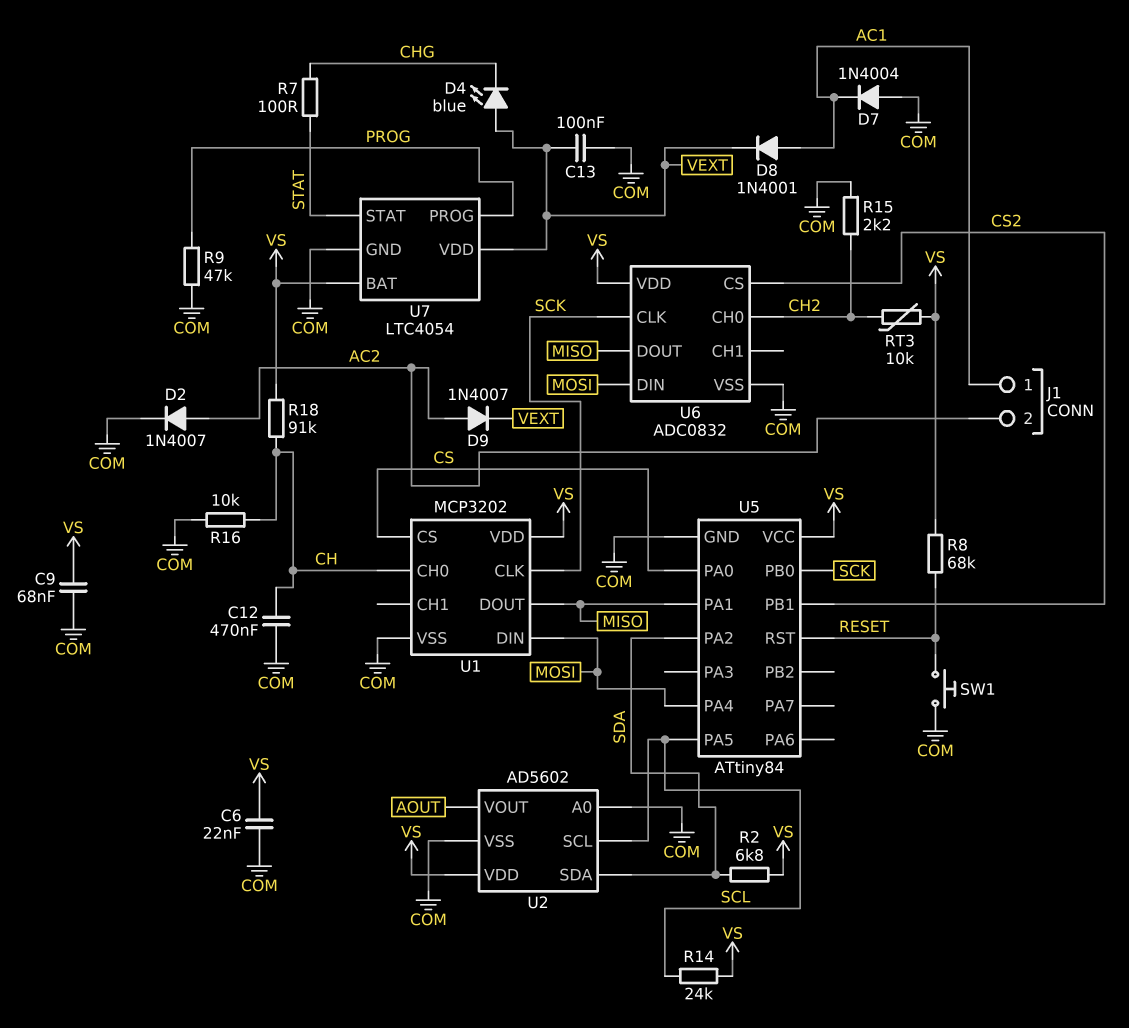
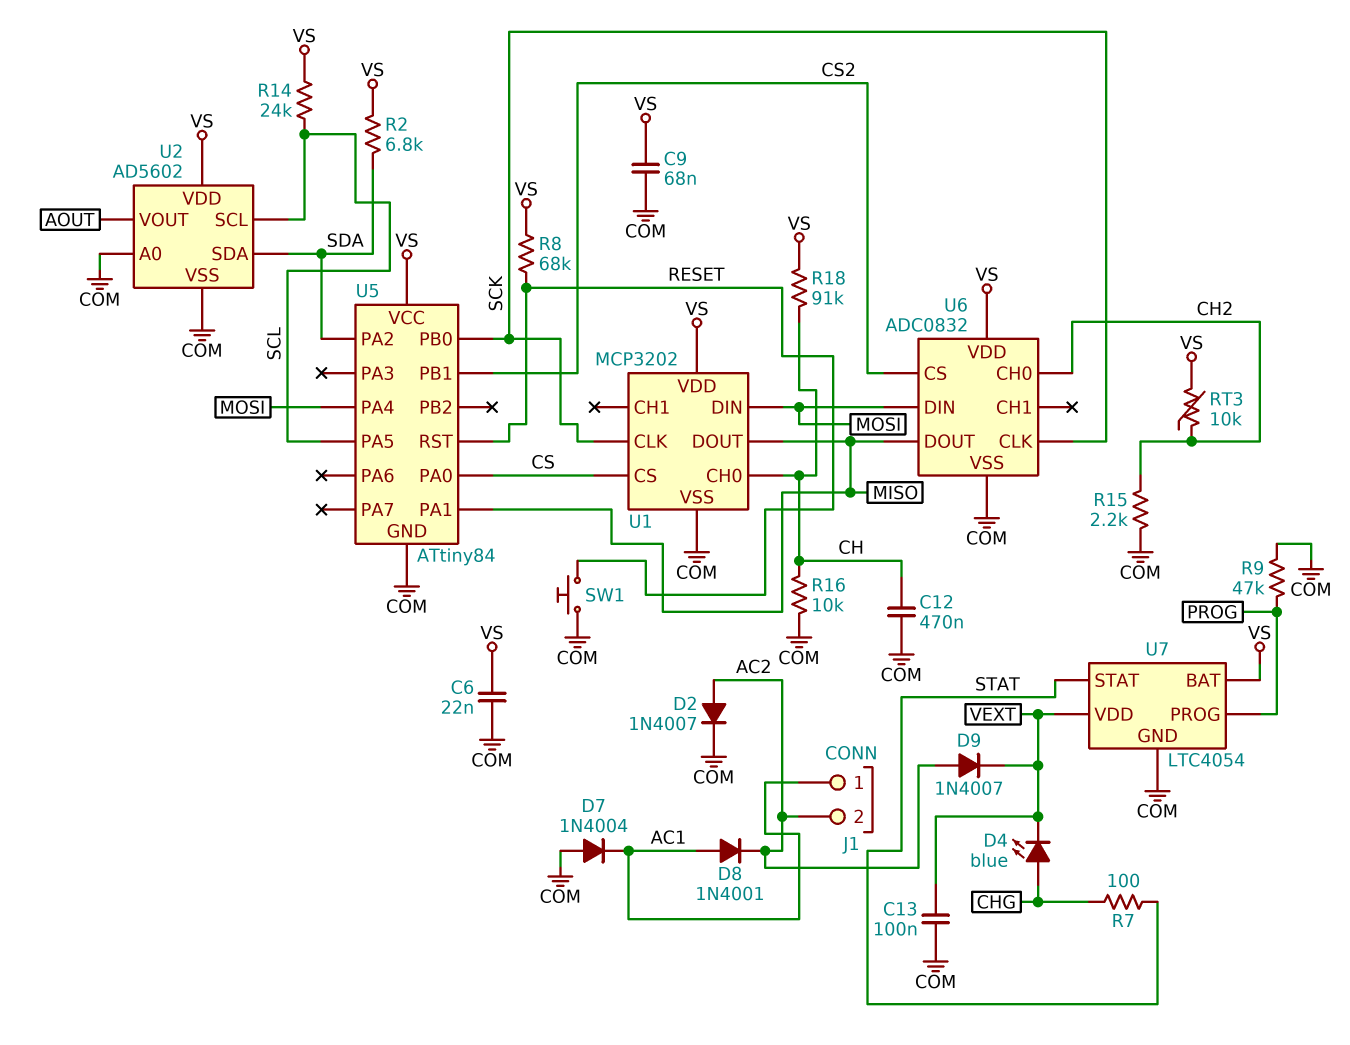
D4: LED blue (A VEXT, K CHG) -> LED blue (A CHG, K VEXT)
D8: diode 1N4001 (A AC1, K VEXT) -> diode 1N4001 (A AC1, K AC2)

